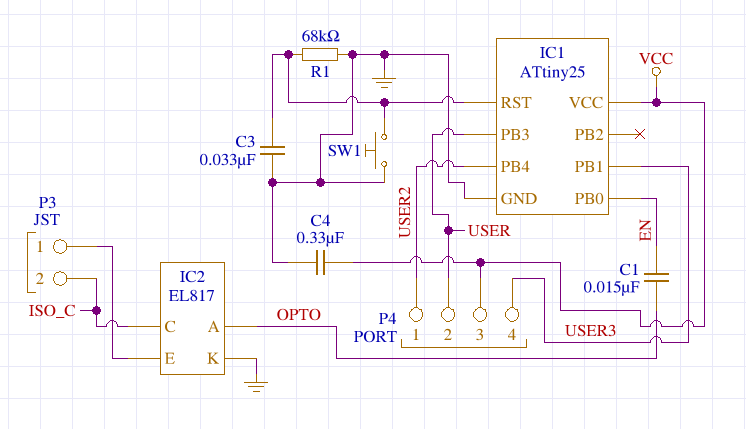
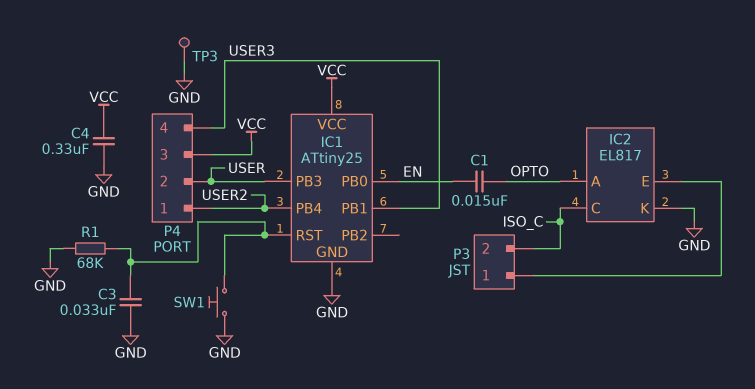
TP3: none -> test point (GND)

